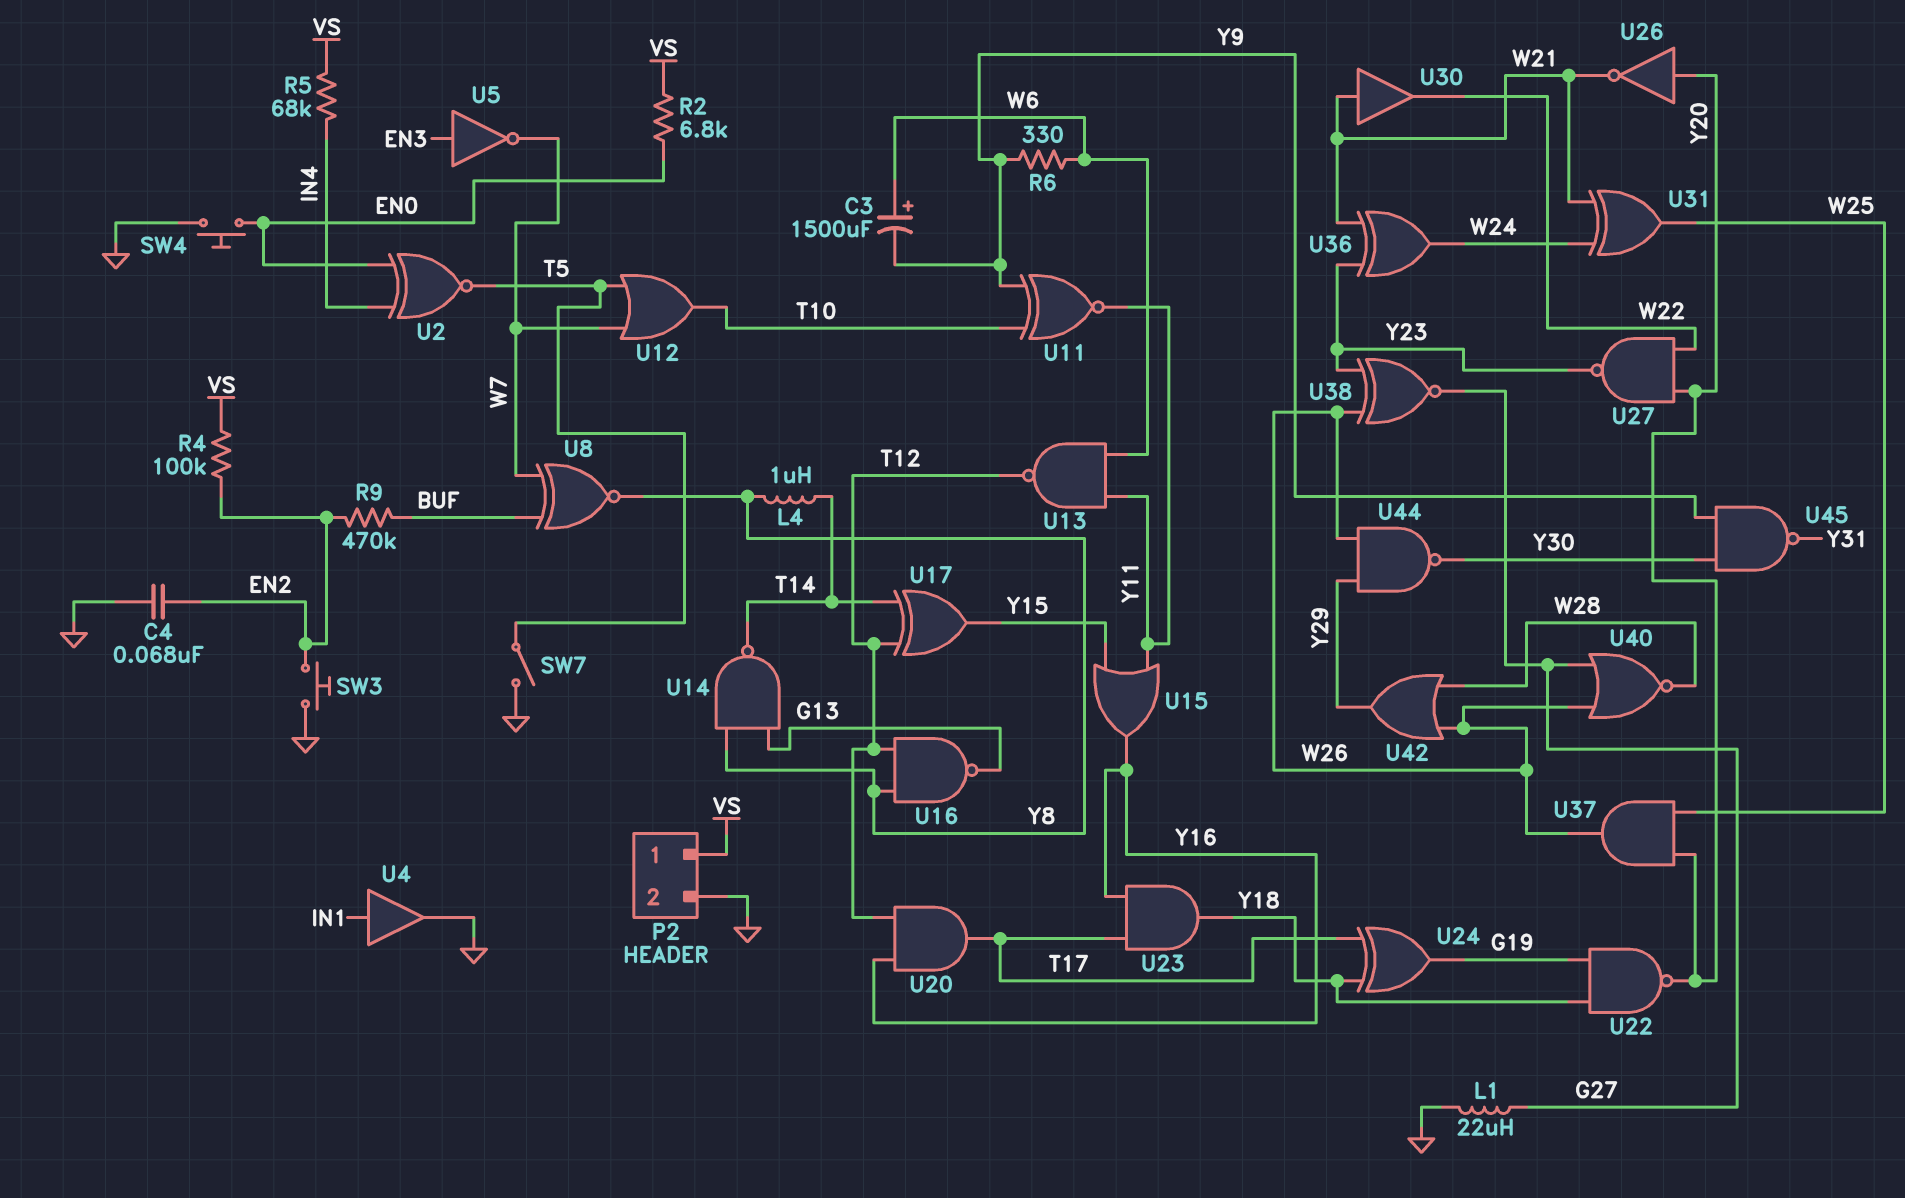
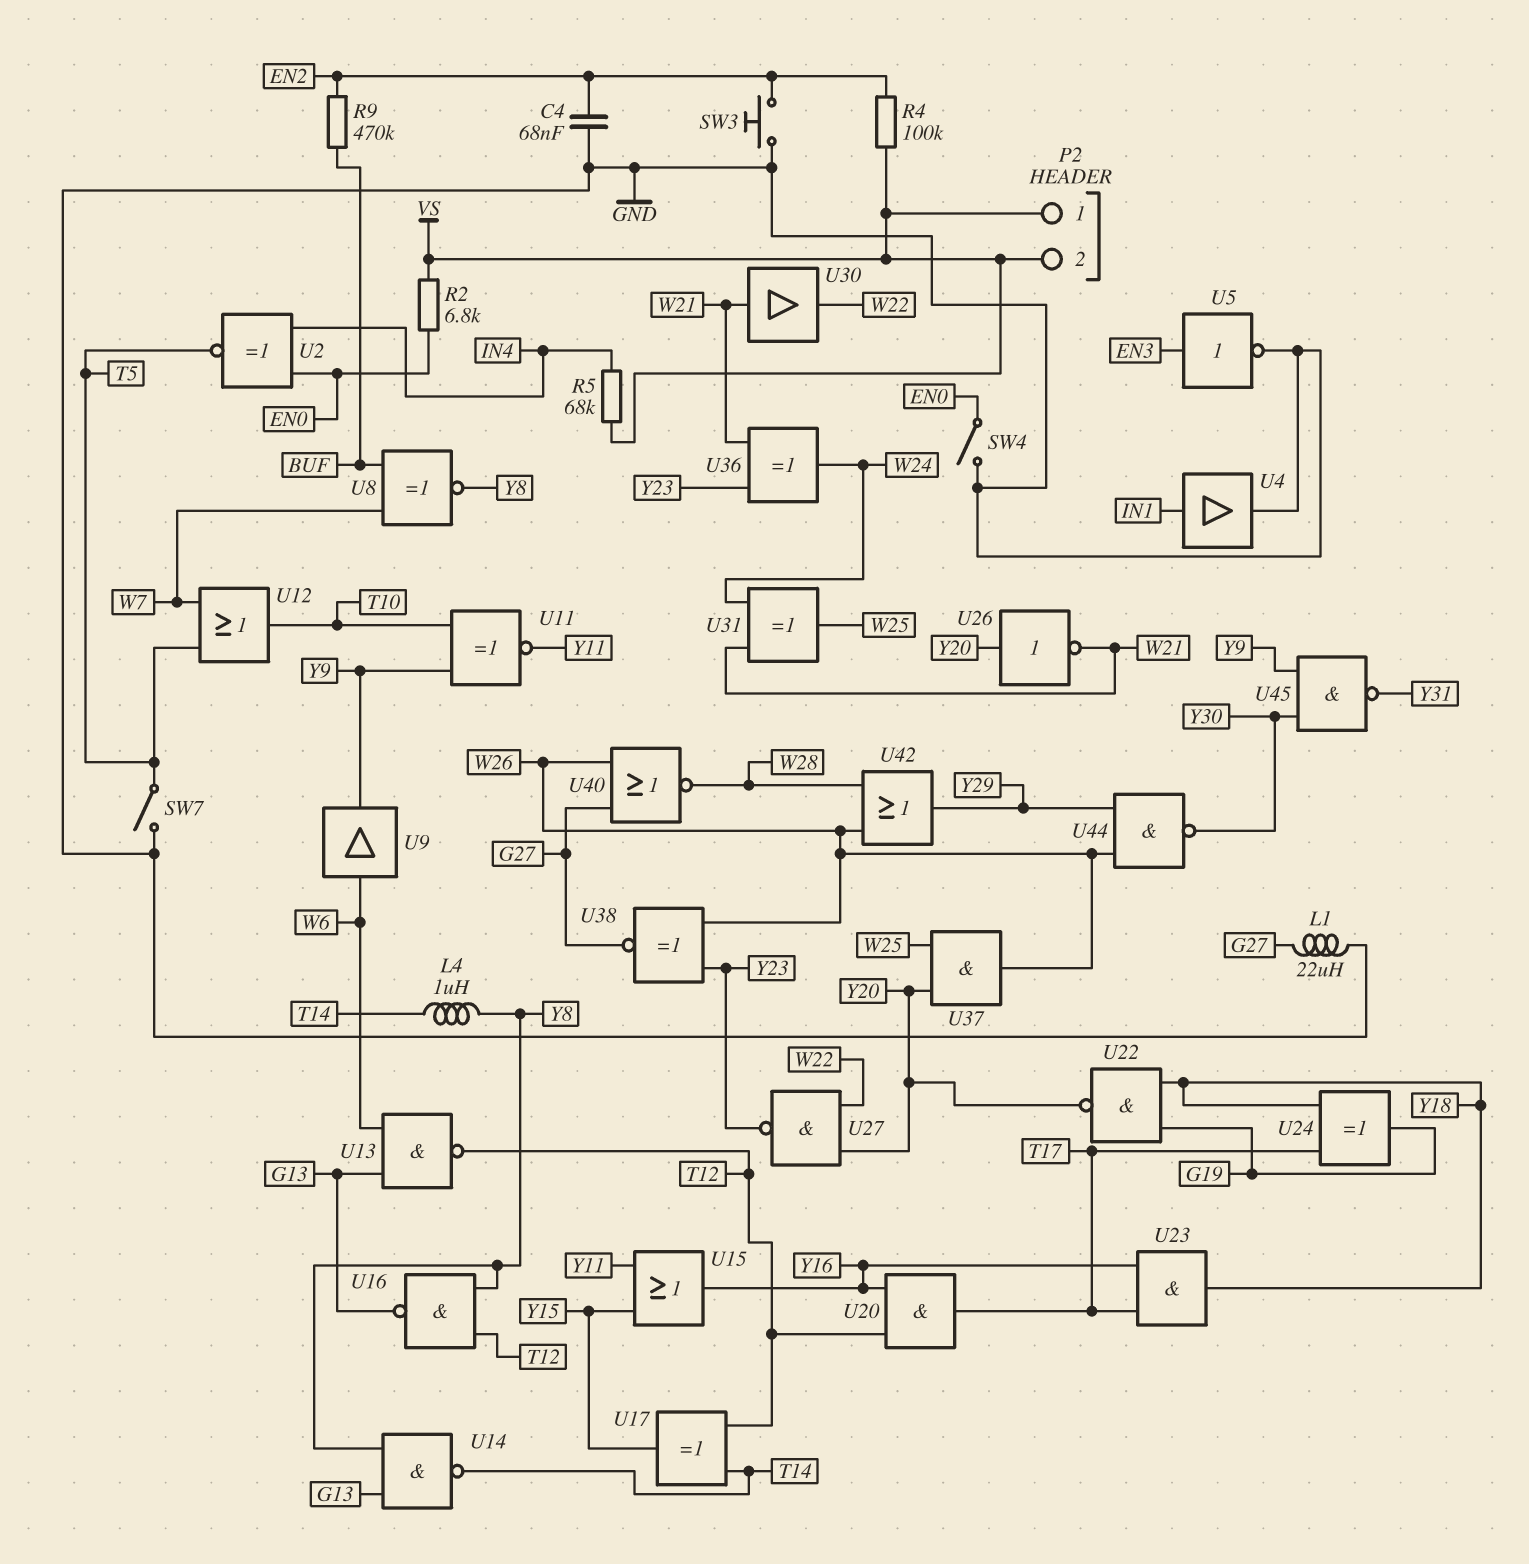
C3: 1500uF (plus W6, minus Y9) -> none
P2 pin 2: GND -> VS
R6: 330 (W6, Y9) -> none
SW4: button (EN0, GND) -> switch (EN0, GND)
U5: NOT (in EN3, out W7) -> NOT (in EN3, out GND)
U9: none -> buffer (in W6, out Y9)
U13: NAND (in W6, in Y11, out T12) -> NAND (in G13, in W6, out T12)

